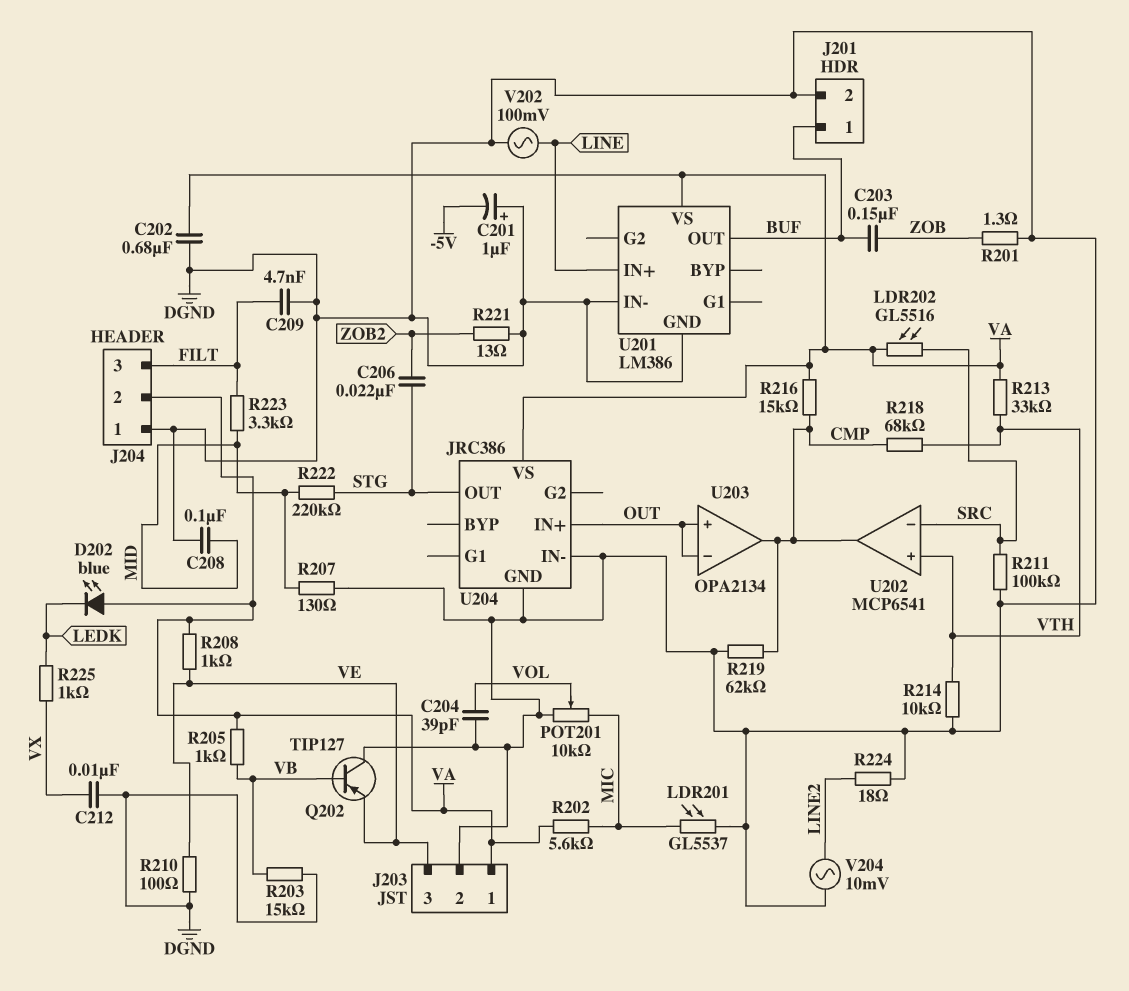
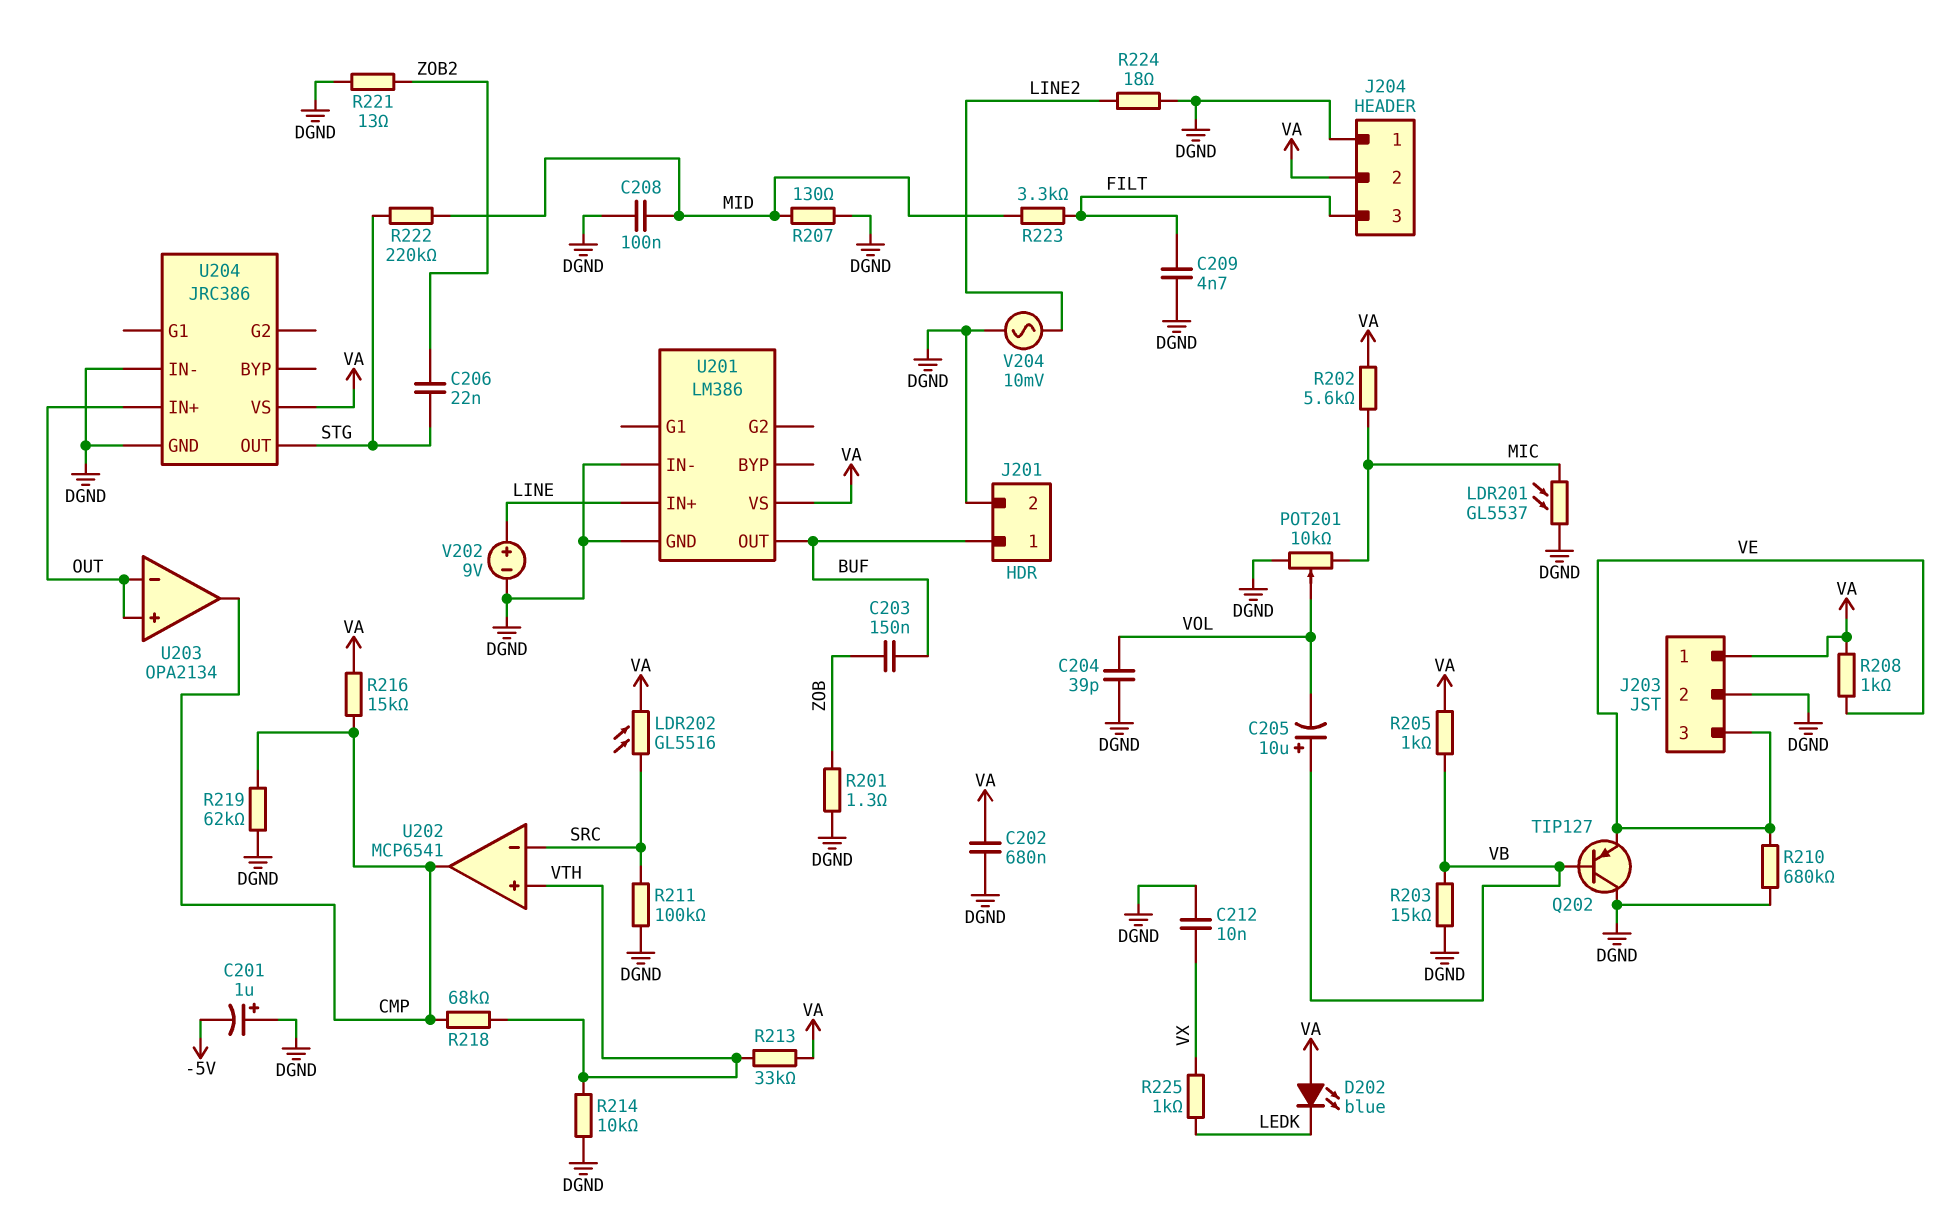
C205: none -> 10uF (plus VB, minus VOL)
R210: 100 (DGND, VE) -> 680k (DGND, VE)
V202: AC 100mV (DGND, LINE) -> 9V (plus LINE, minus DGND)

